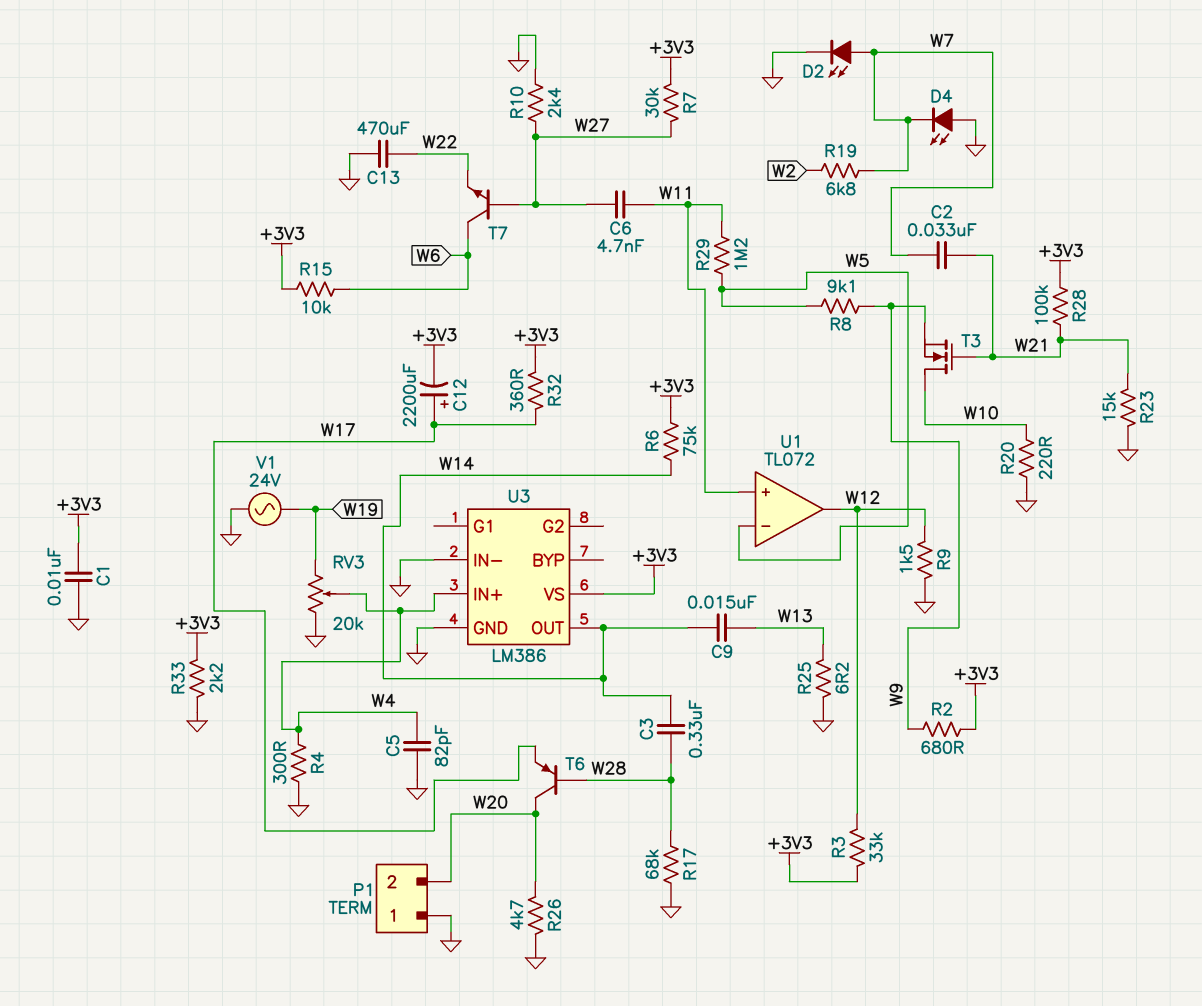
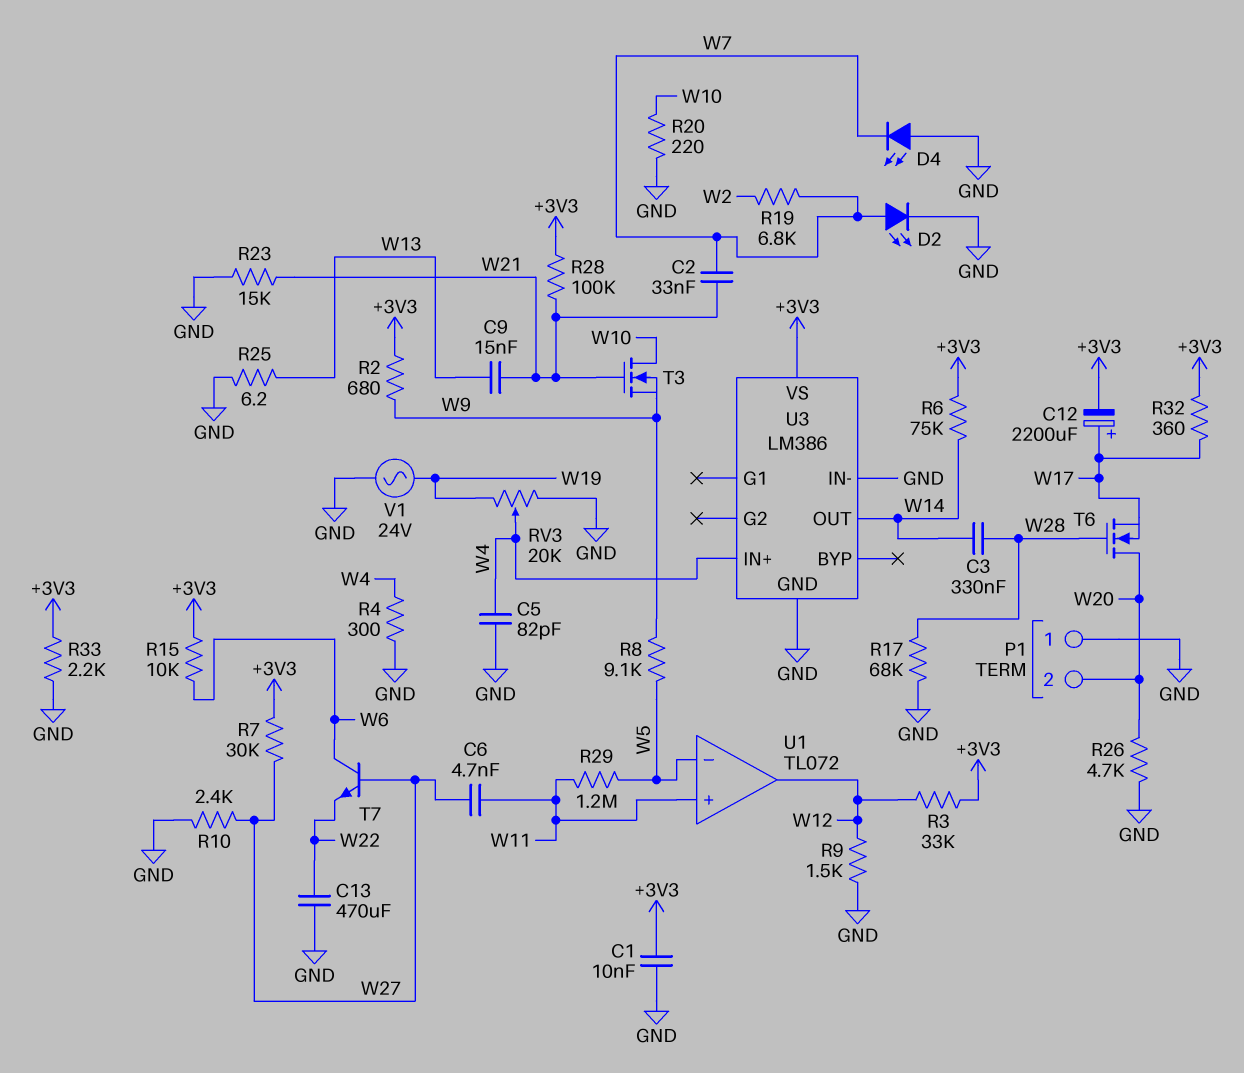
C9: 15nF (W13, W14) -> 15nF (W13, W21)
T6: PNP (B W28, C W20, E W17) -> NMOS (G W28, D W20, S W17)

